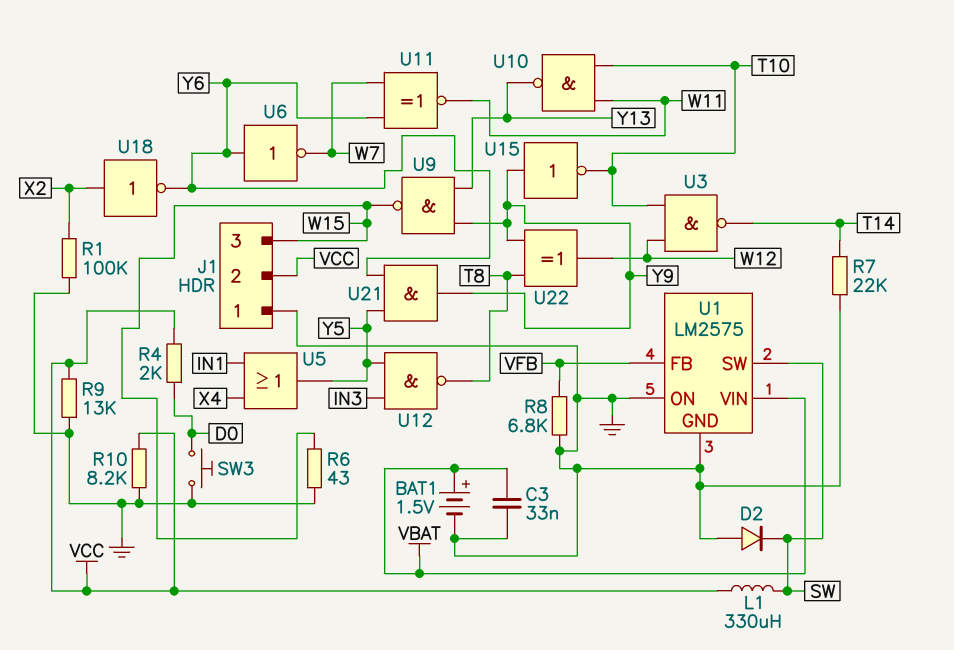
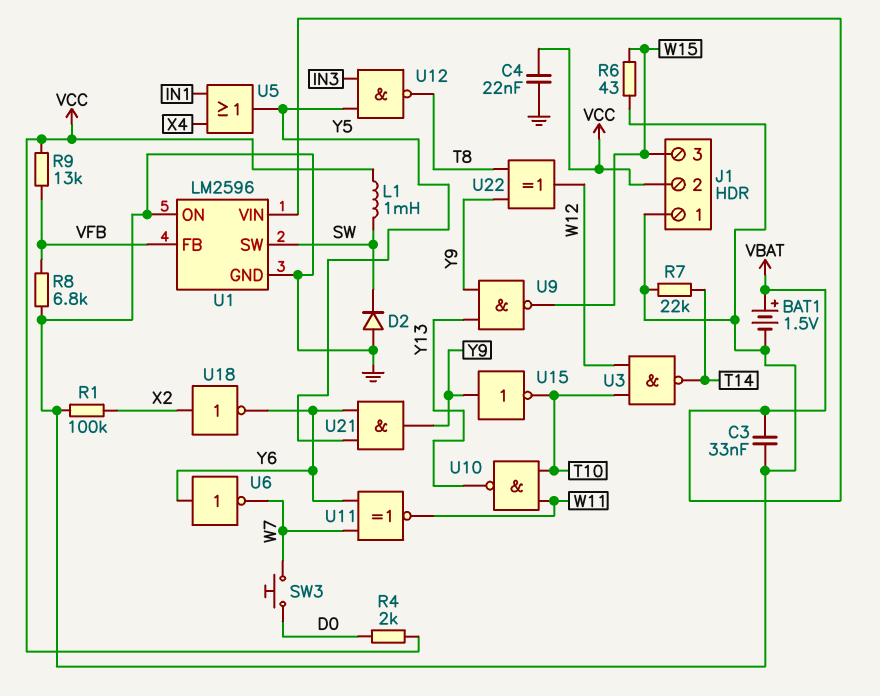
C4: none -> 22nF (GND, VCC)
L1: 330uH (SW, VCC) -> 1mH (SW, VCC)
R9: 13k (GND, VCC) -> 13k (VCC, VFB)
R10: 8.2k (GND, VCC) -> none
SW3: button (D0, GND) -> button (D0, W7)
U1: LM2575 -> LM2596

